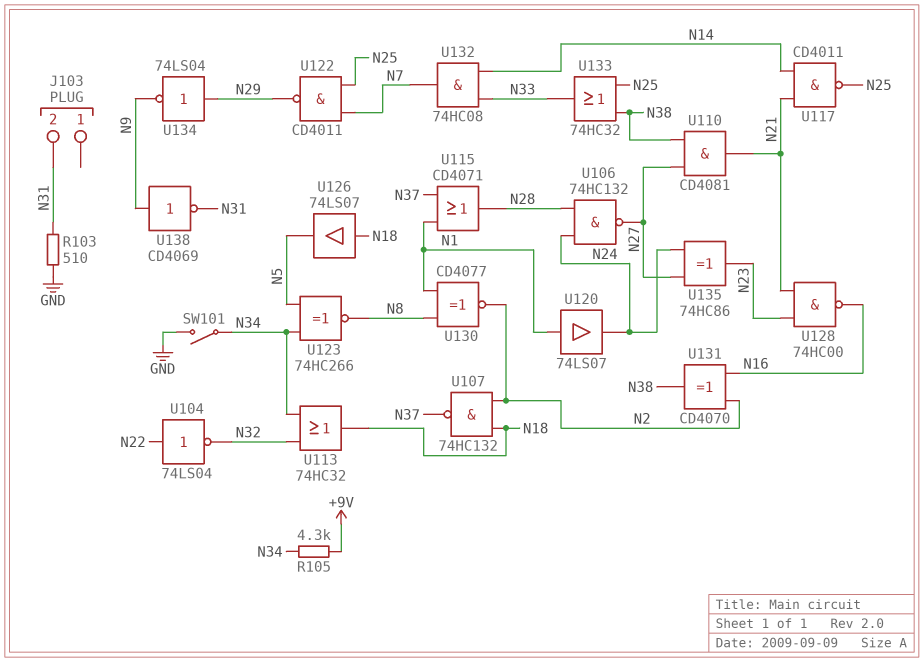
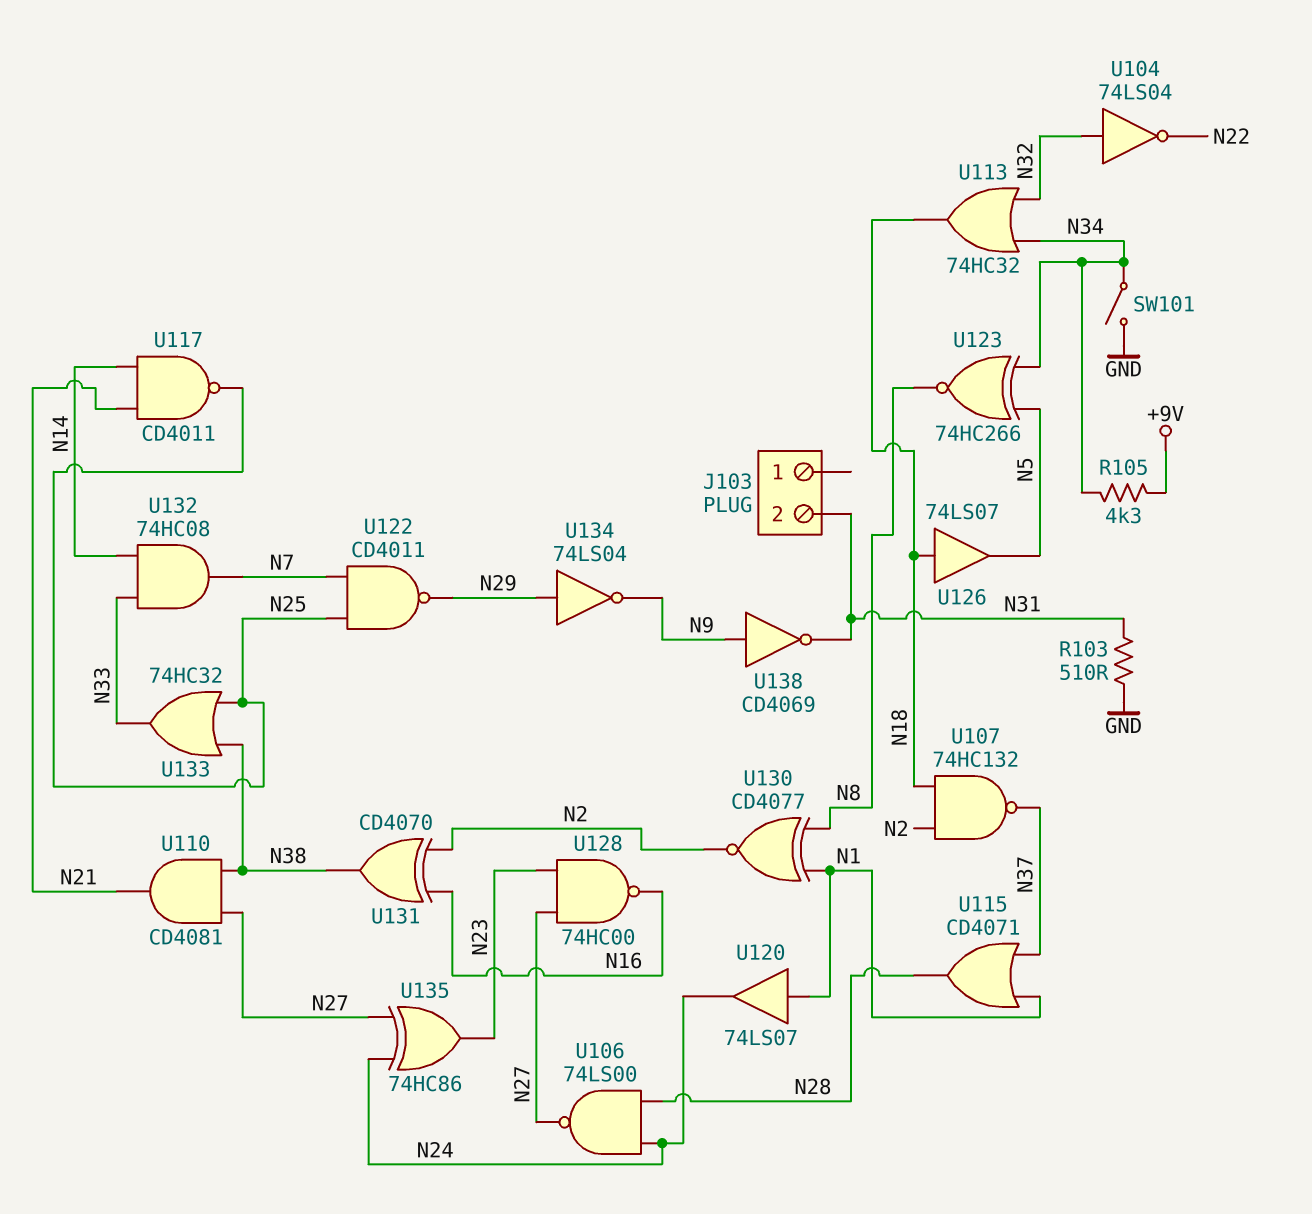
U104: NOT 74LS04 (in N22, out N32) -> NOT 74LS04 (in N32, out N22)
U106: NAND 74HC132 (in N24, in N28, out N27) -> NAND 74LS00 (in N24, in N28, out N27)
U128: NAND 74HC00 (in N21, in N23, out N16) -> NAND 74HC00 (in N23, in N27, out N16)

